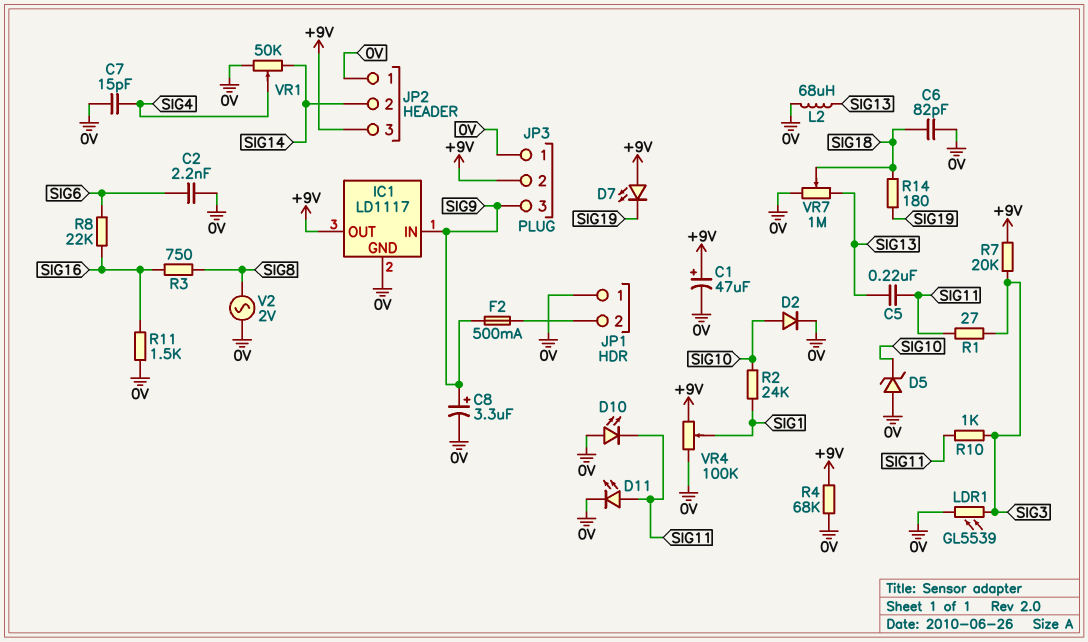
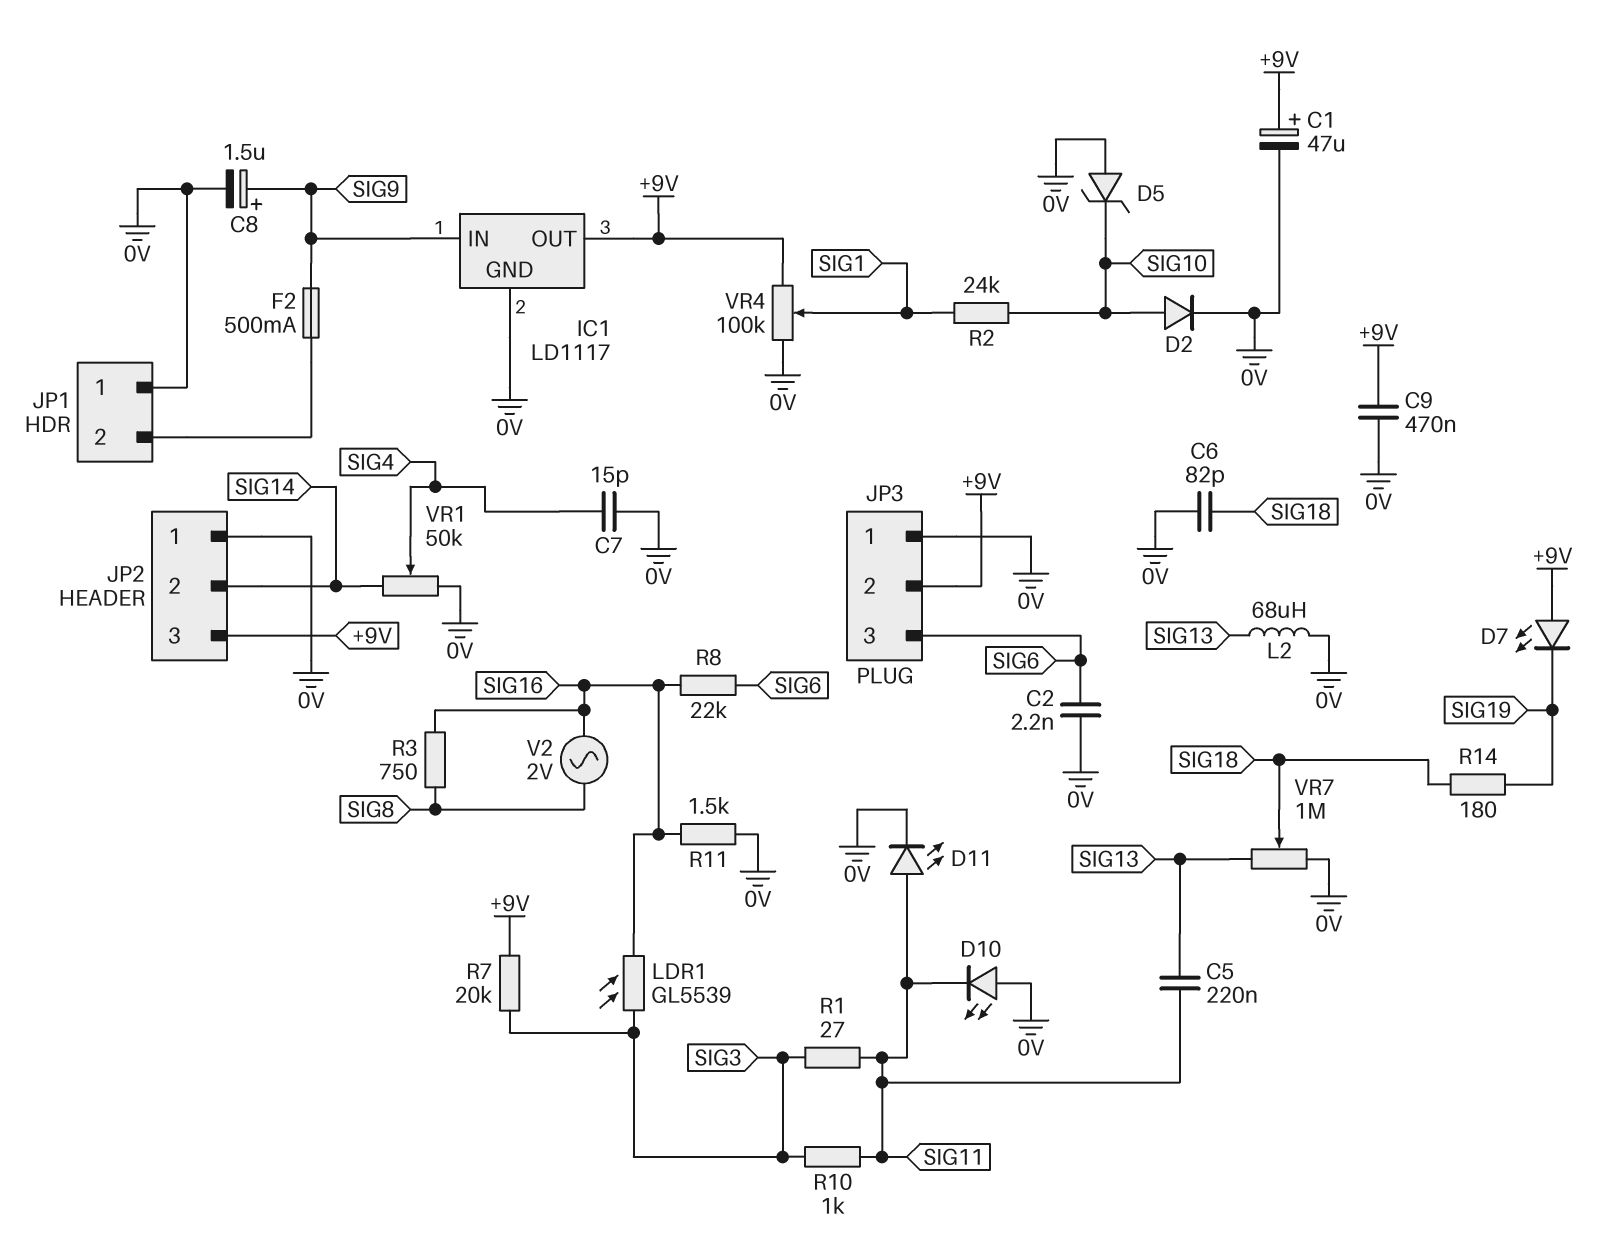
C8: 3.3uF (plus SIG9, minus 0V) -> 1.5uF (plus SIG9, minus 0V)
C9: none -> 470nF (+9V, 0V)
JP3 pin 3: SIG9 -> SIG6
LDR1: GL5539 (0V, SIG3) -> GL5539 (SIG3, SIG16)
R4: 68k (+9V, 0V) -> none
V2: AC 2V (0V, SIG8) -> AC 2V (SIG8, SIG16)

